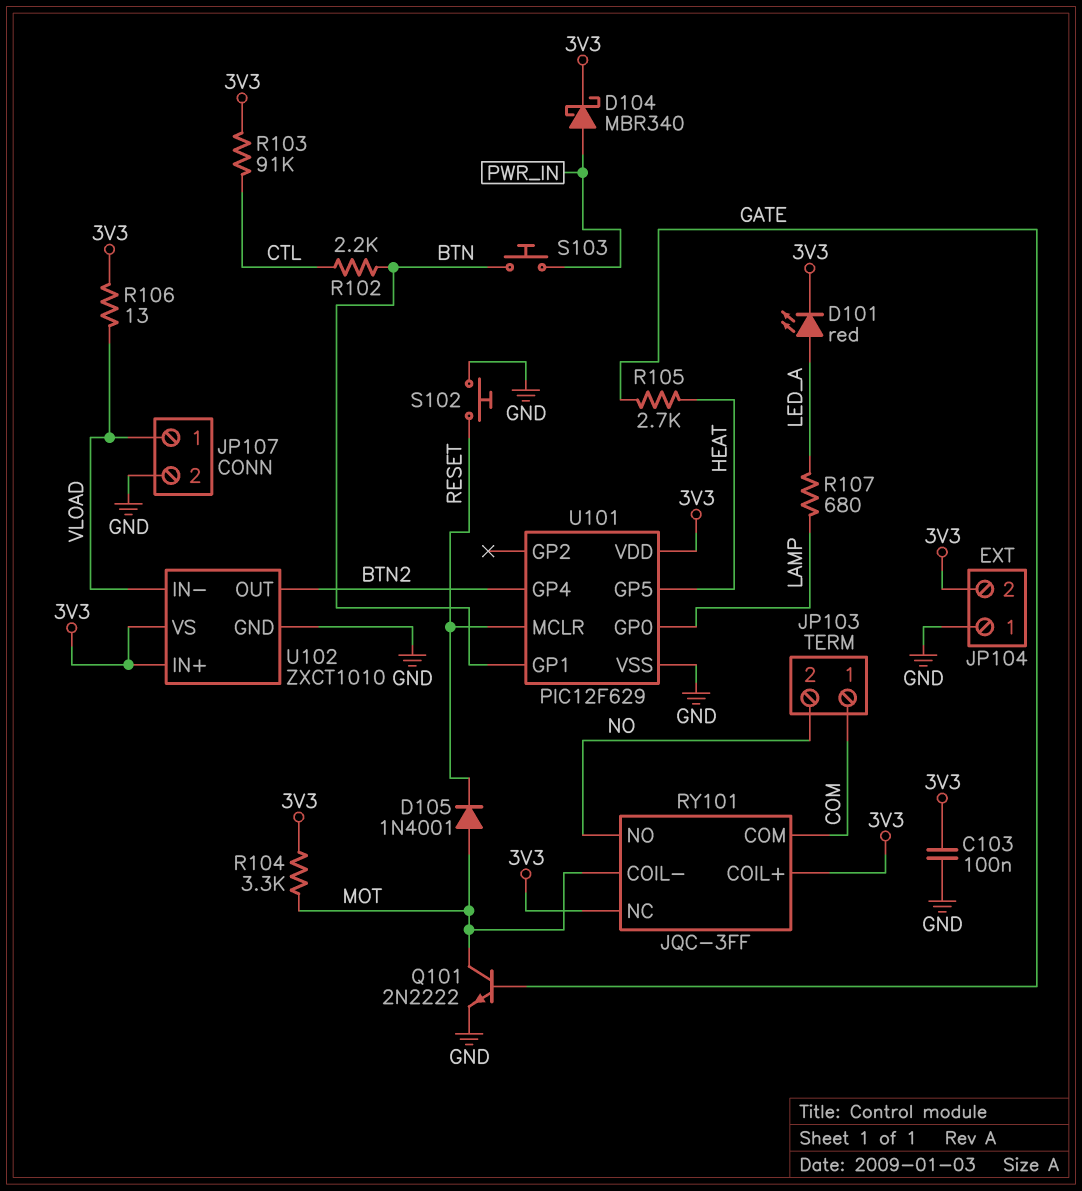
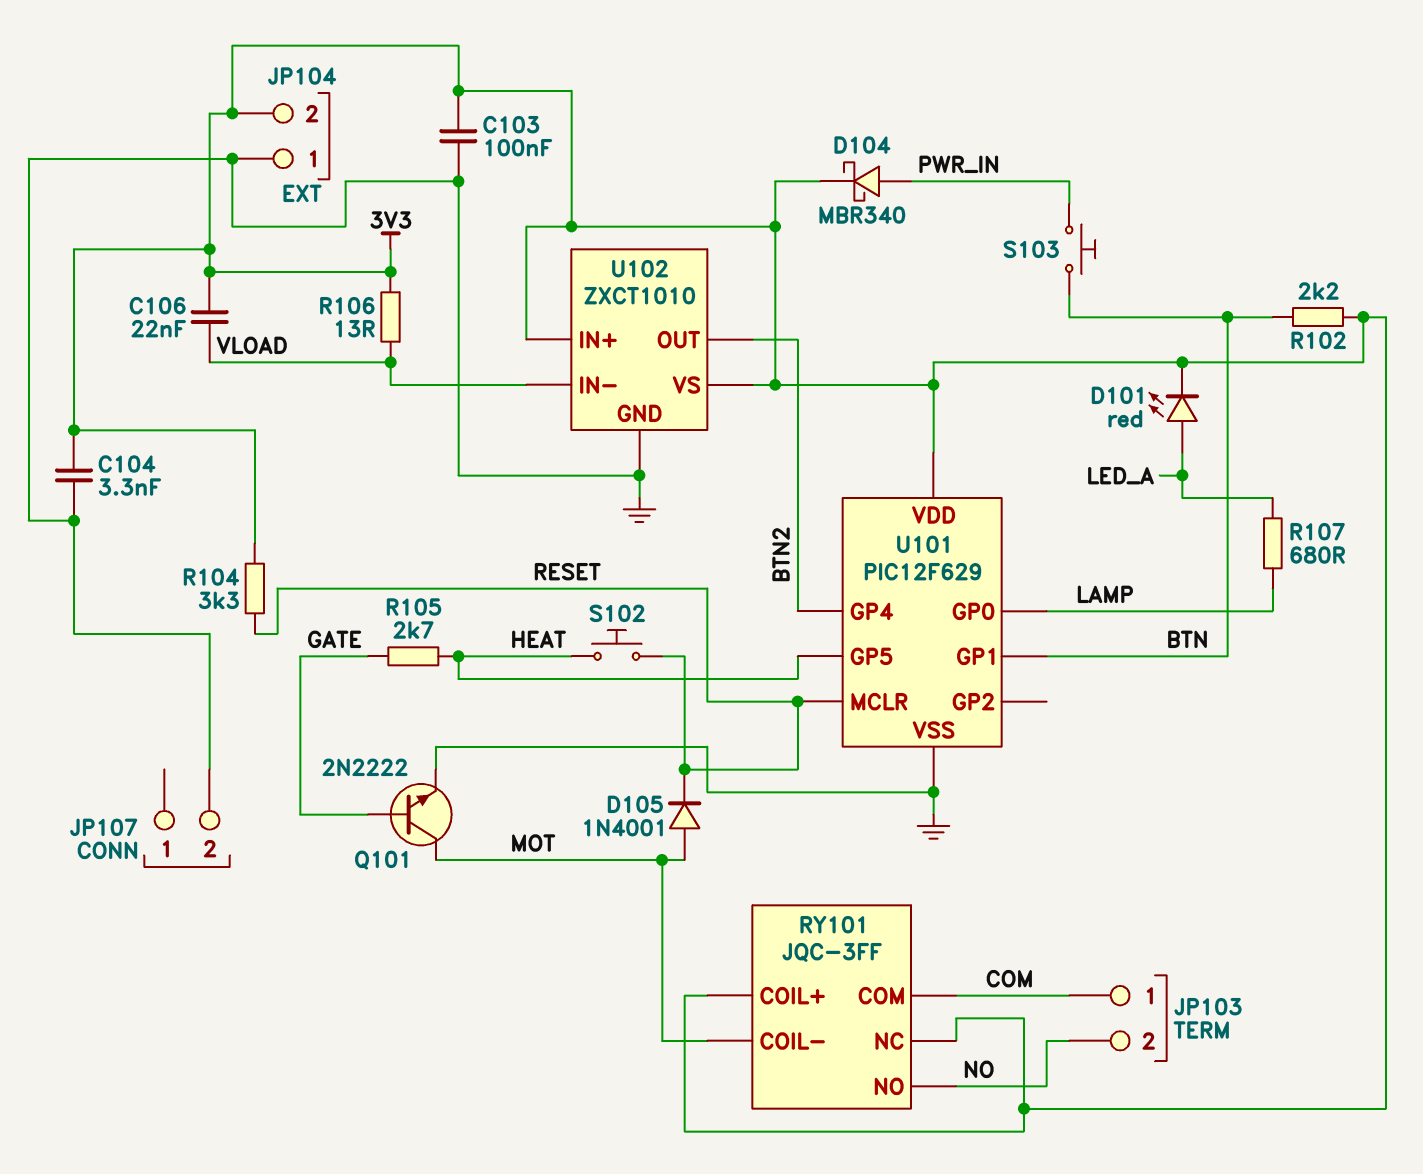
C104: none -> 3.3nF (3V3, GND)
C106: none -> 22nF (3V3, VLOAD)
JP107 pin 1: VLOAD -> none
R102: 2.2k (BTN, CTL) -> 2.2k (3V3, BTN)
R103: 91k (3V3, CTL) -> none
R104: 3.3k (3V3, MOT) -> 3.3k (3V3, RESET)
S102: button (GND, RESET) -> button (HEAT, RESET)

